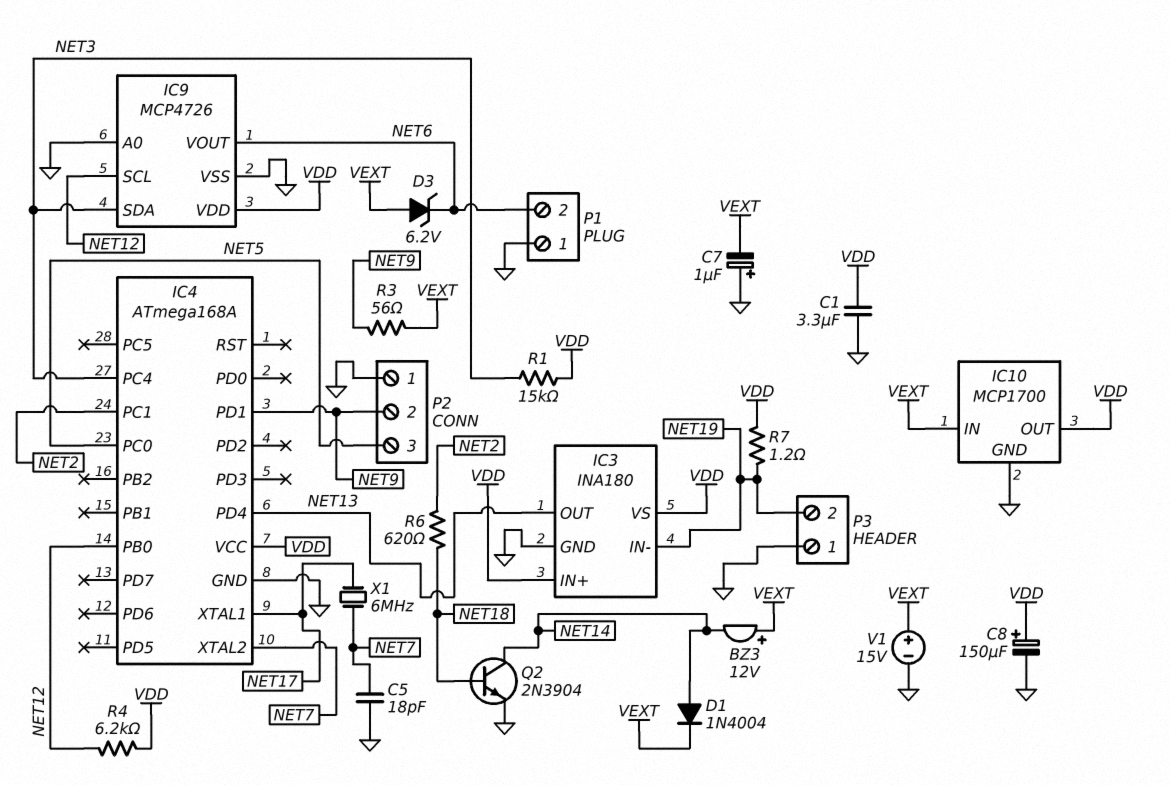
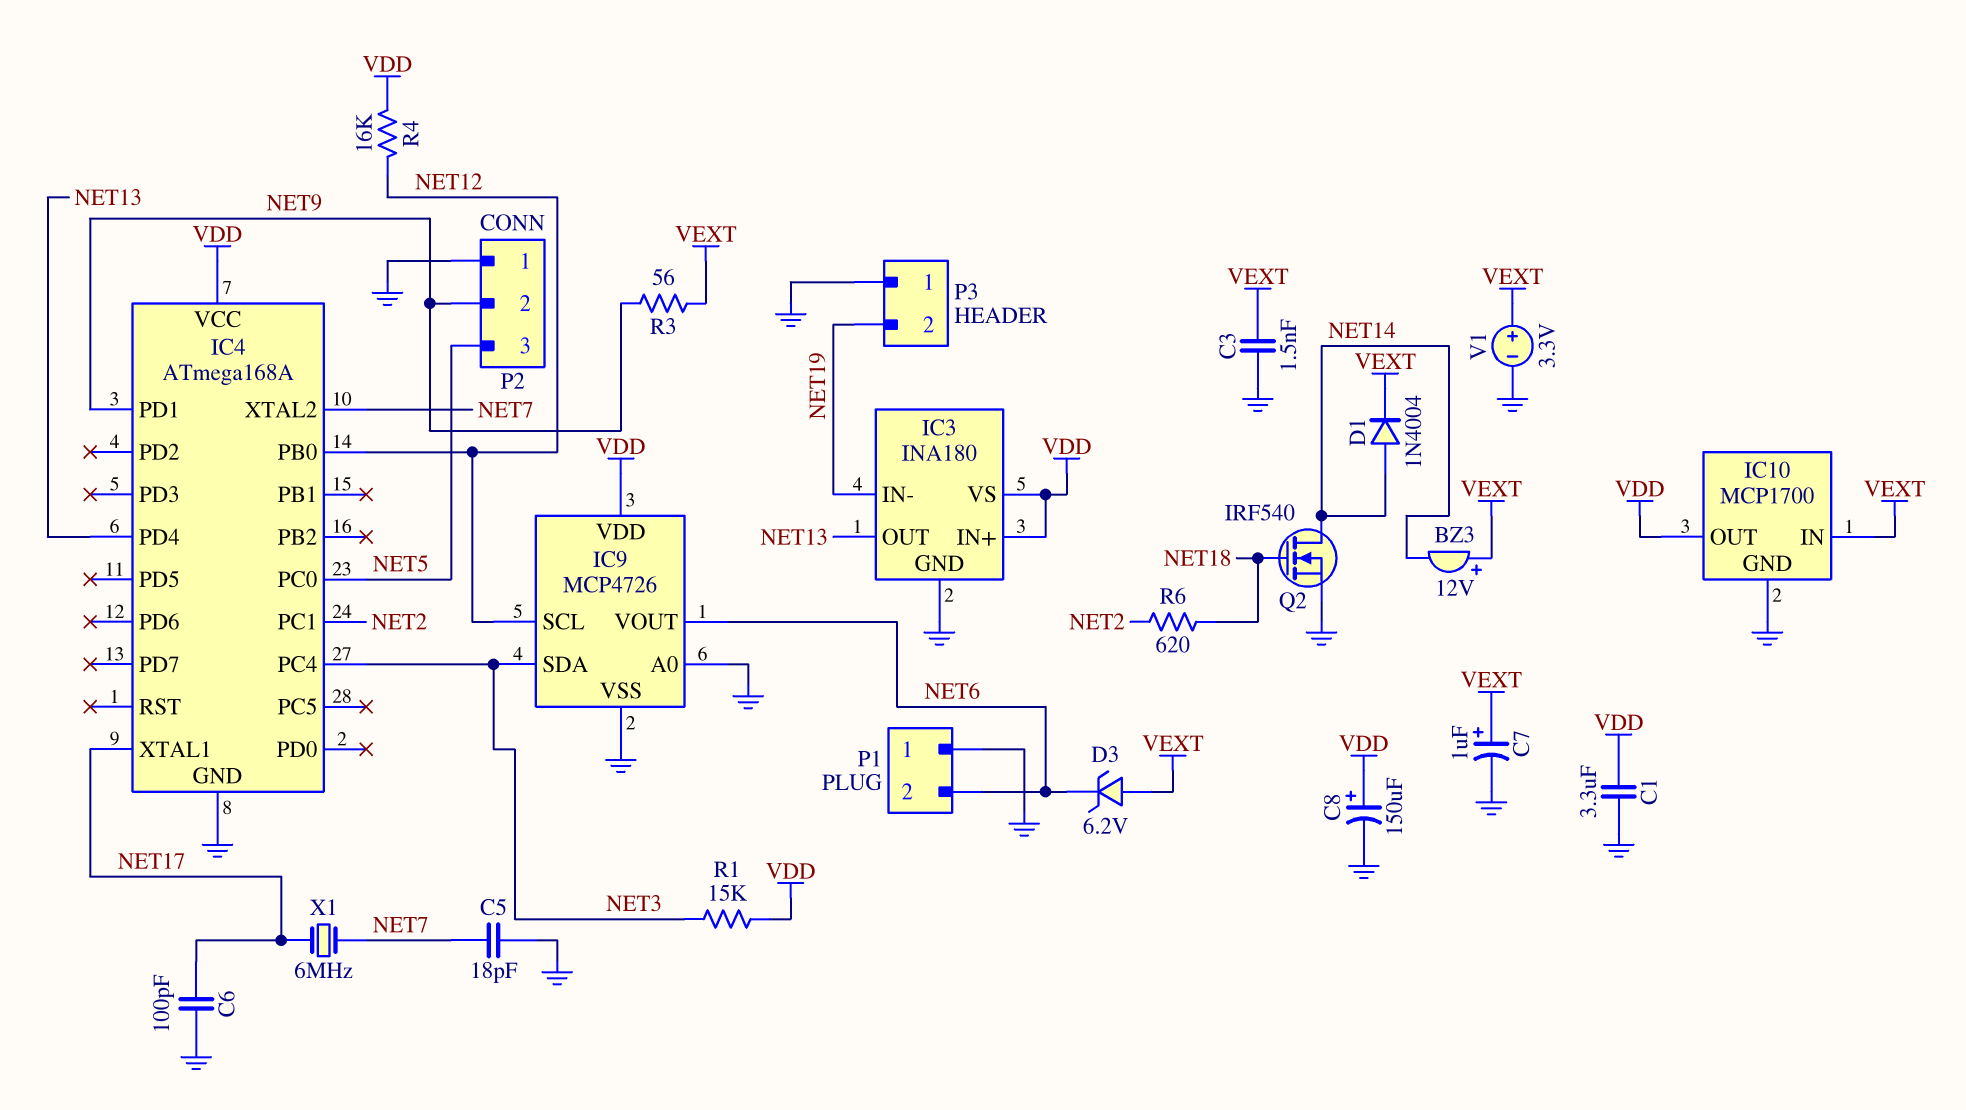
C3: none -> 1.5nF (GND, VEXT)
C6: none -> 100pF (GND, NET17)
C7: 1uF (plus GND, minus VEXT) -> 1uF (plus VEXT, minus GND)
Q2: NPN 2N3904 (B NET18, C NET14, E GND) -> NMOS IRF540 (G NET18, D NET14, S GND)
R4: 6.2k (NET12, VDD) -> 16k (NET12, VDD)
R7: 1.2 (NET19, VDD) -> none
V1: 15V (plus VEXT, minus GND) -> 3.3V (plus VEXT, minus GND)

